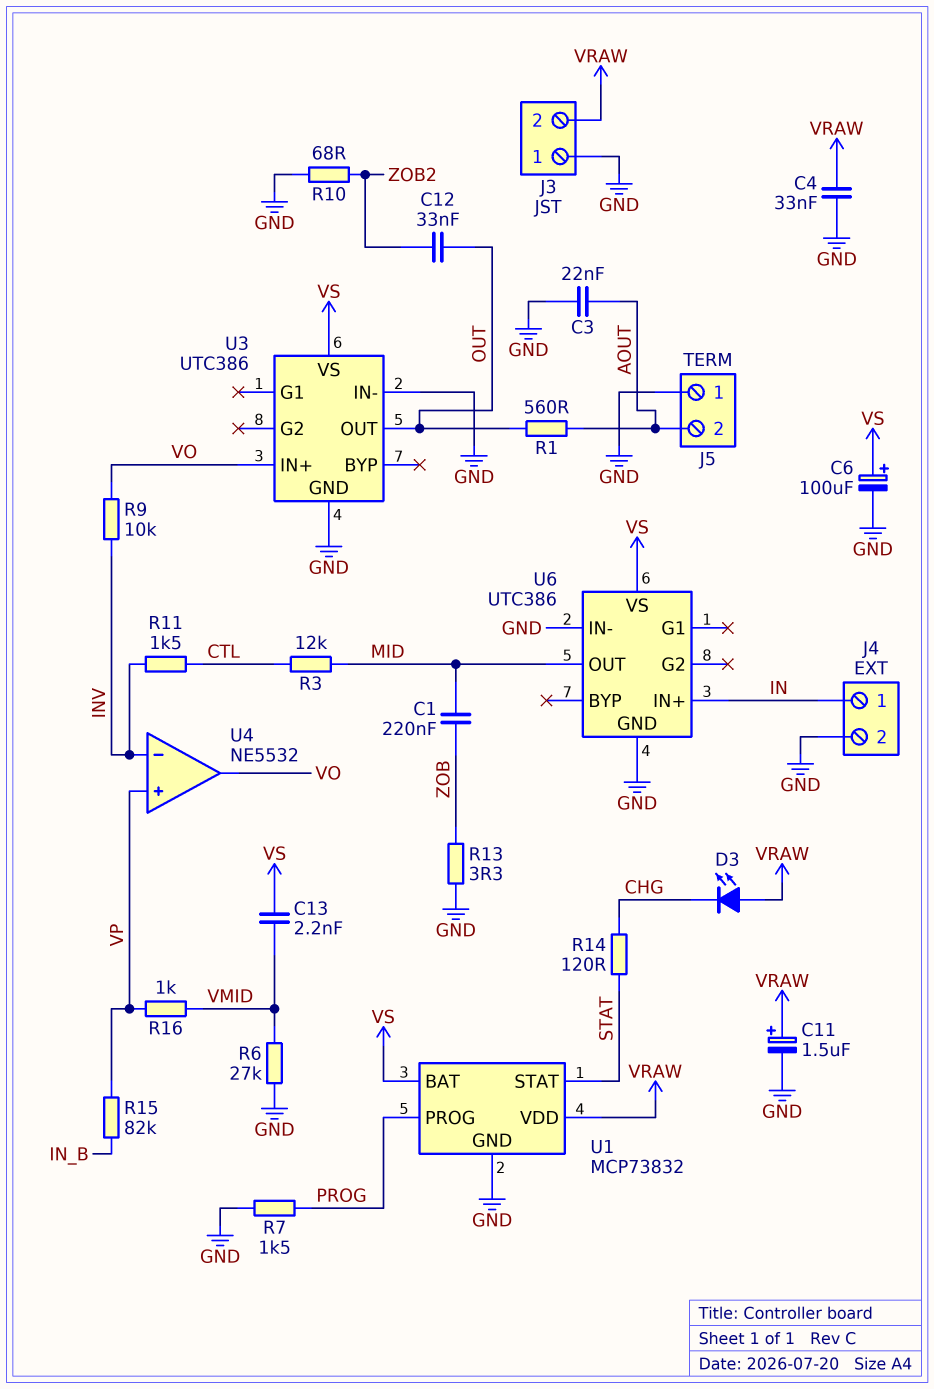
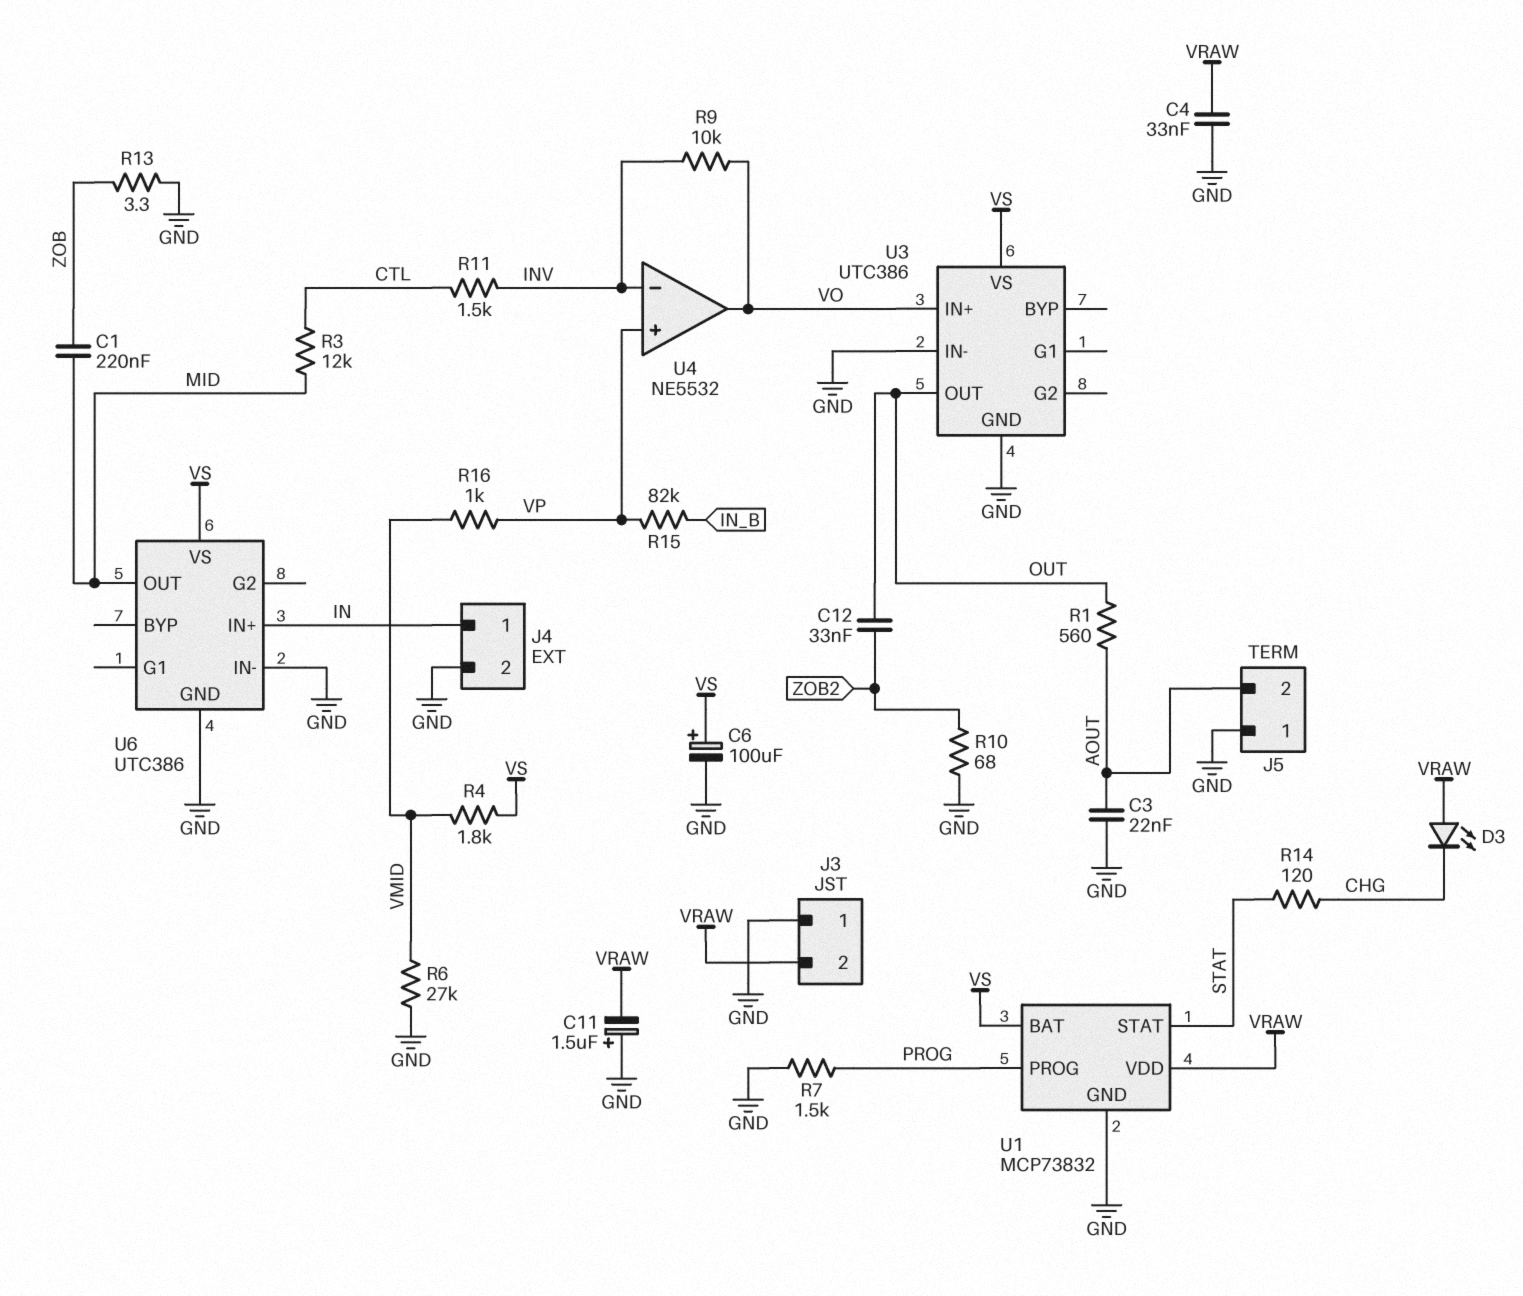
C11: 1.5uF (plus VRAW, minus GND) -> 1.5uF (plus GND, minus VRAW)
C13: 2.2nF (VMID, VS) -> none
R4: none -> 1.8k (VMID, VS)

